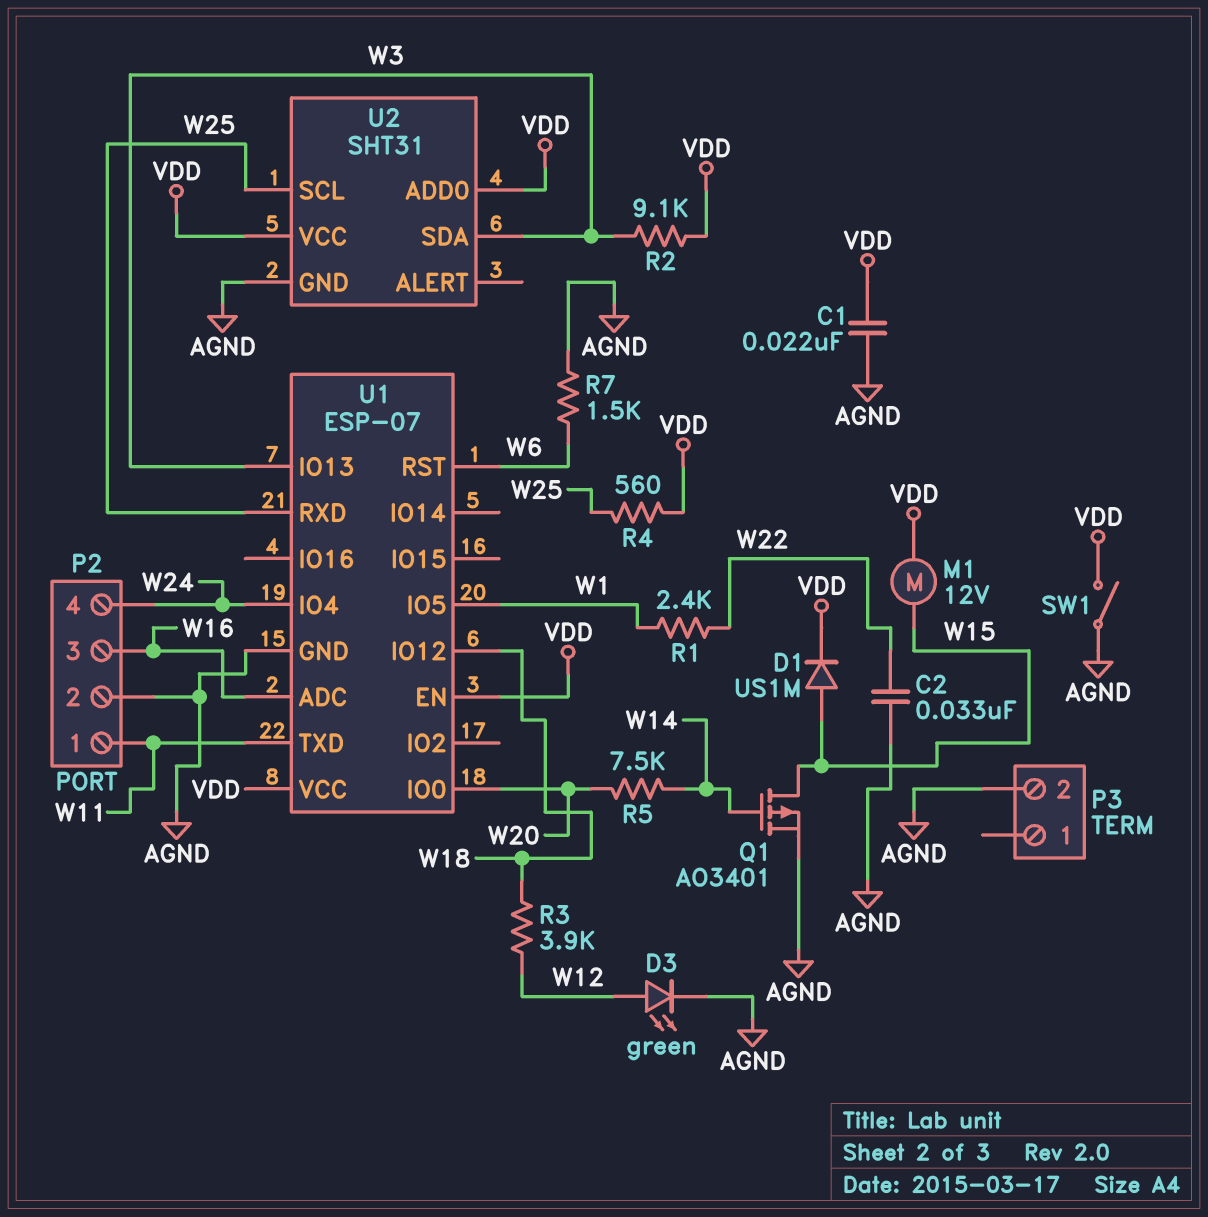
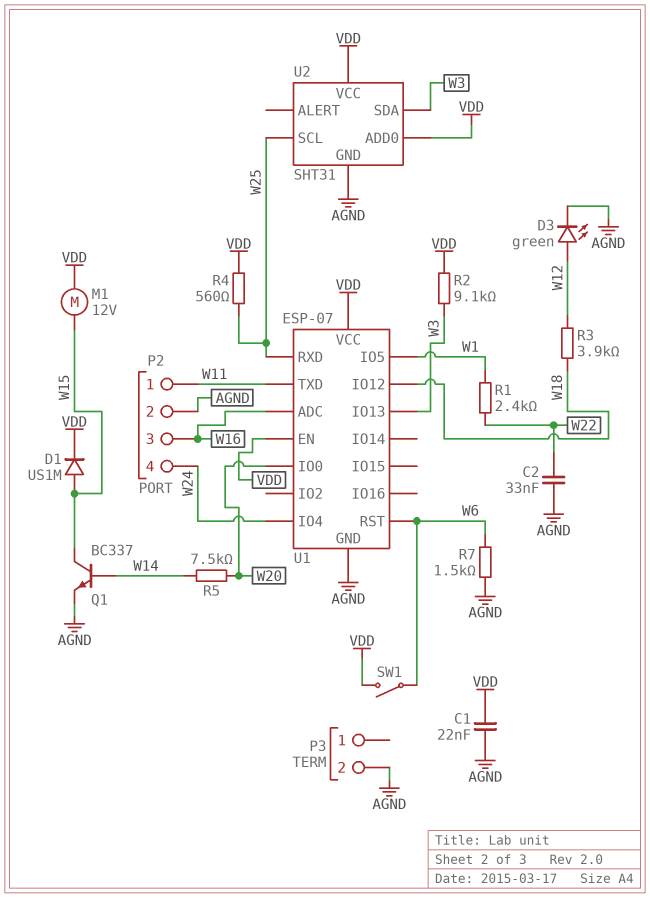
Q1: PMOS AO3401 (G W14, D W15, S AGND) -> NPN BC337 (B W14, C W15, E AGND)
SW1: switch (AGND, VDD) -> switch (VDD, W6)

